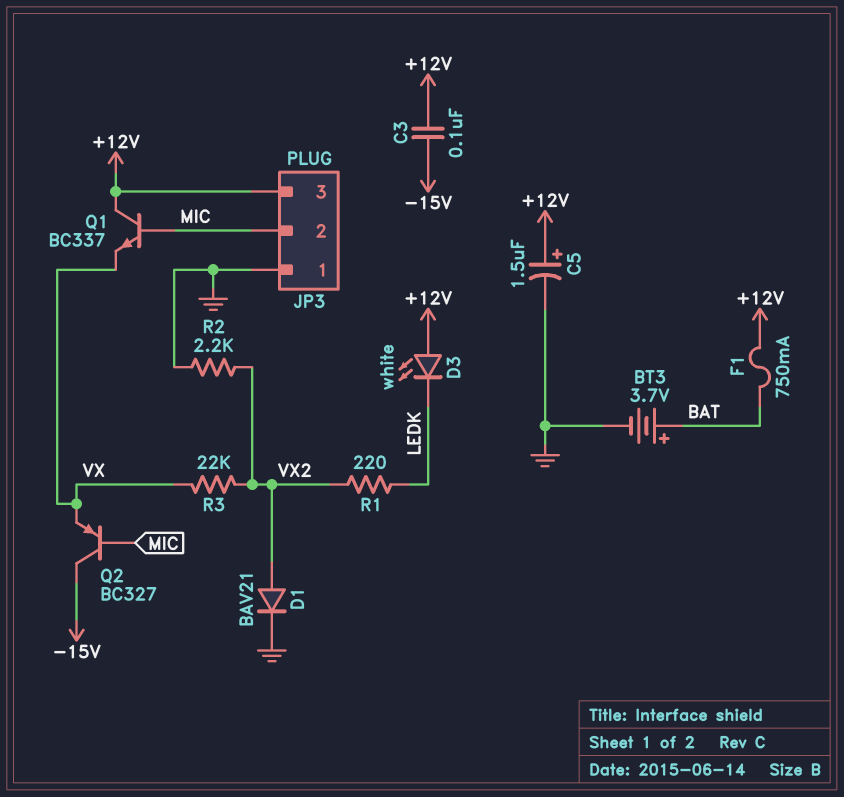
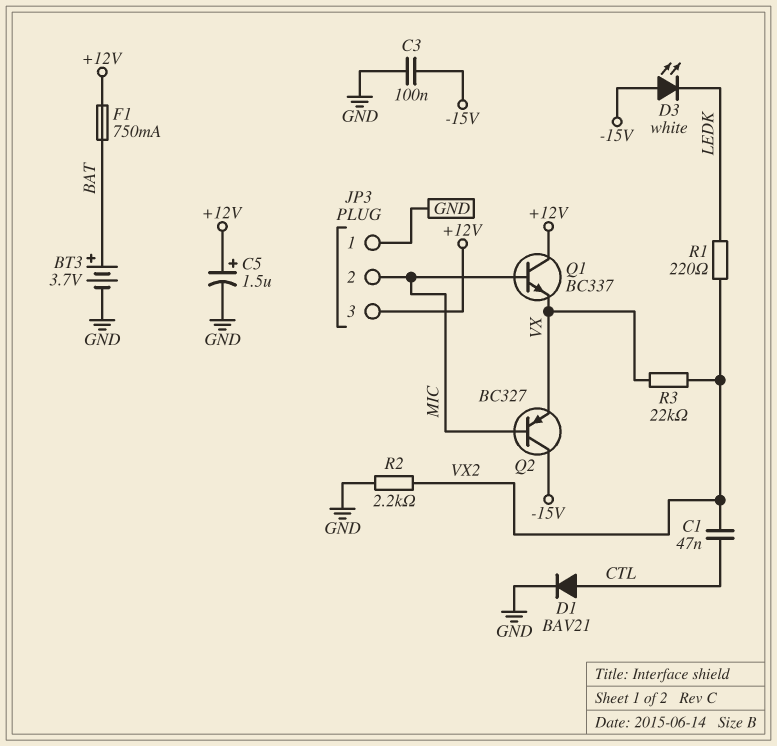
C1: none -> 47nF (CTL, VX2)
C3: 100nF (+12V, -15V) -> 100nF (-15V, GND)
D1: diode BAV21 (A VX2, K GND) -> diode BAV21 (A CTL, K GND)
D3: LED white (A +12V, K LEDK) -> LED white (A -15V, K LEDK)

